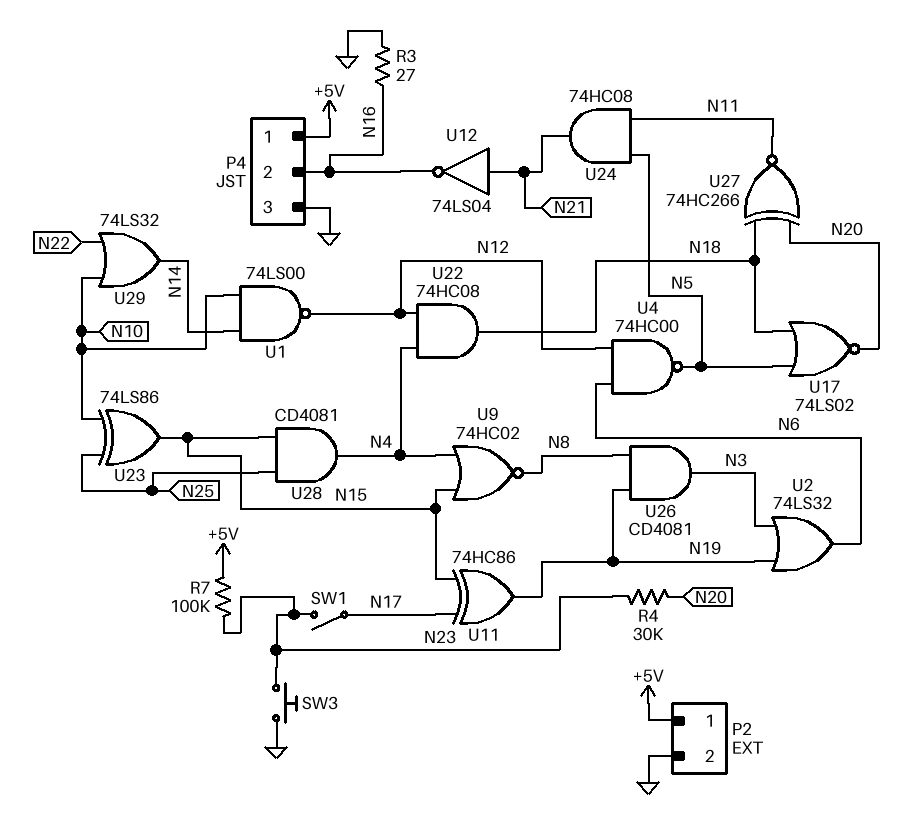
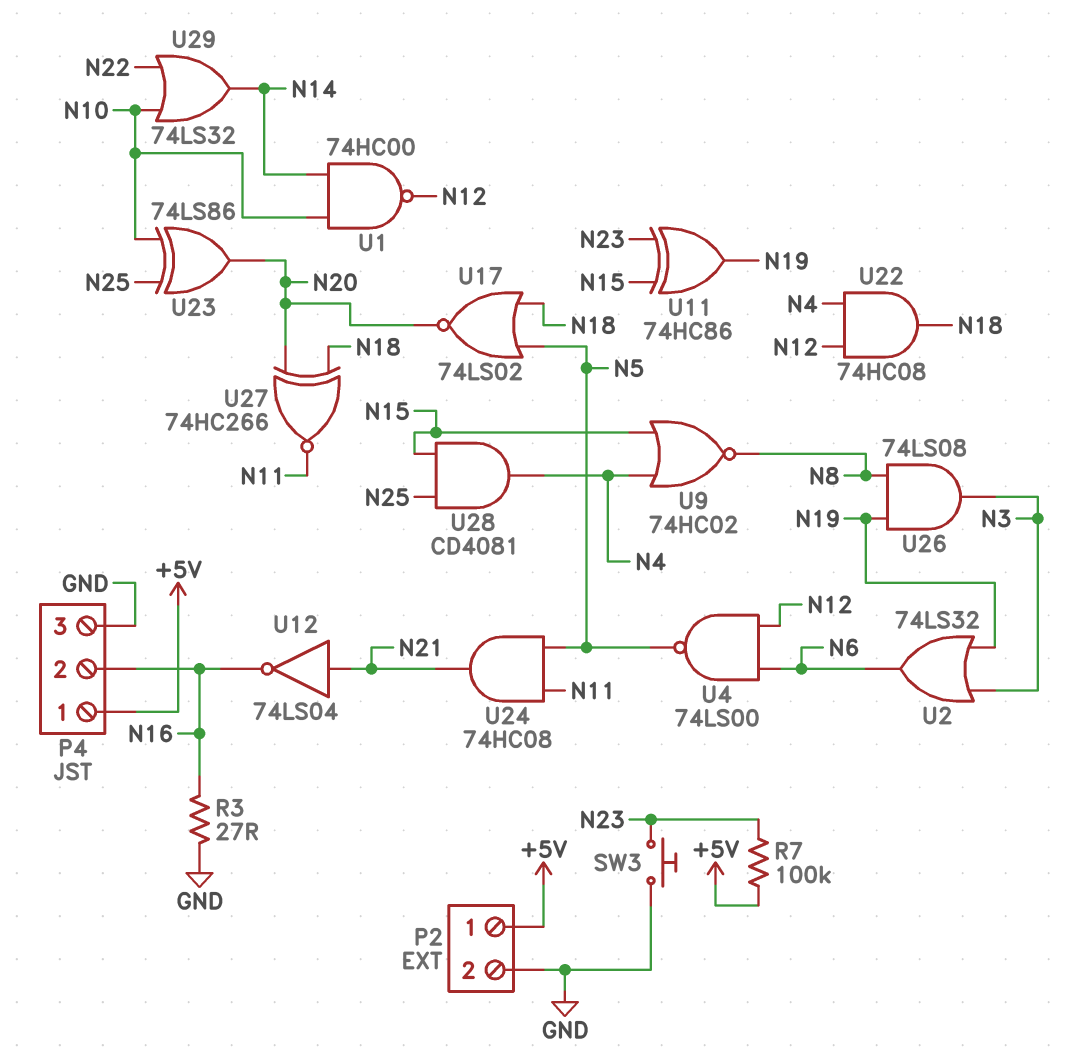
R4: 30k (N20, N23) -> none
SW1: switch (N17, N23) -> none
U1: NAND 74LS00 (in N10, in N14, out N12) -> NAND 74HC00 (in N10, in N14, out N12)
U4: NAND 74HC00 (in N6, in N12, out N5) -> NAND 74LS00 (in N6, in N12, out N5)
U11: XOR 74HC86 (in N15, in N17, out N19) -> XOR 74HC86 (in N15, in N23, out N19)
U23: XOR 74LS86 (in N10, in N25, out N15) -> XOR 74LS86 (in N10, in N25, out N20)
U26: AND CD4081 (in N8, in N19, out N3) -> AND 74LS08 (in N8, in N19, out N3)

